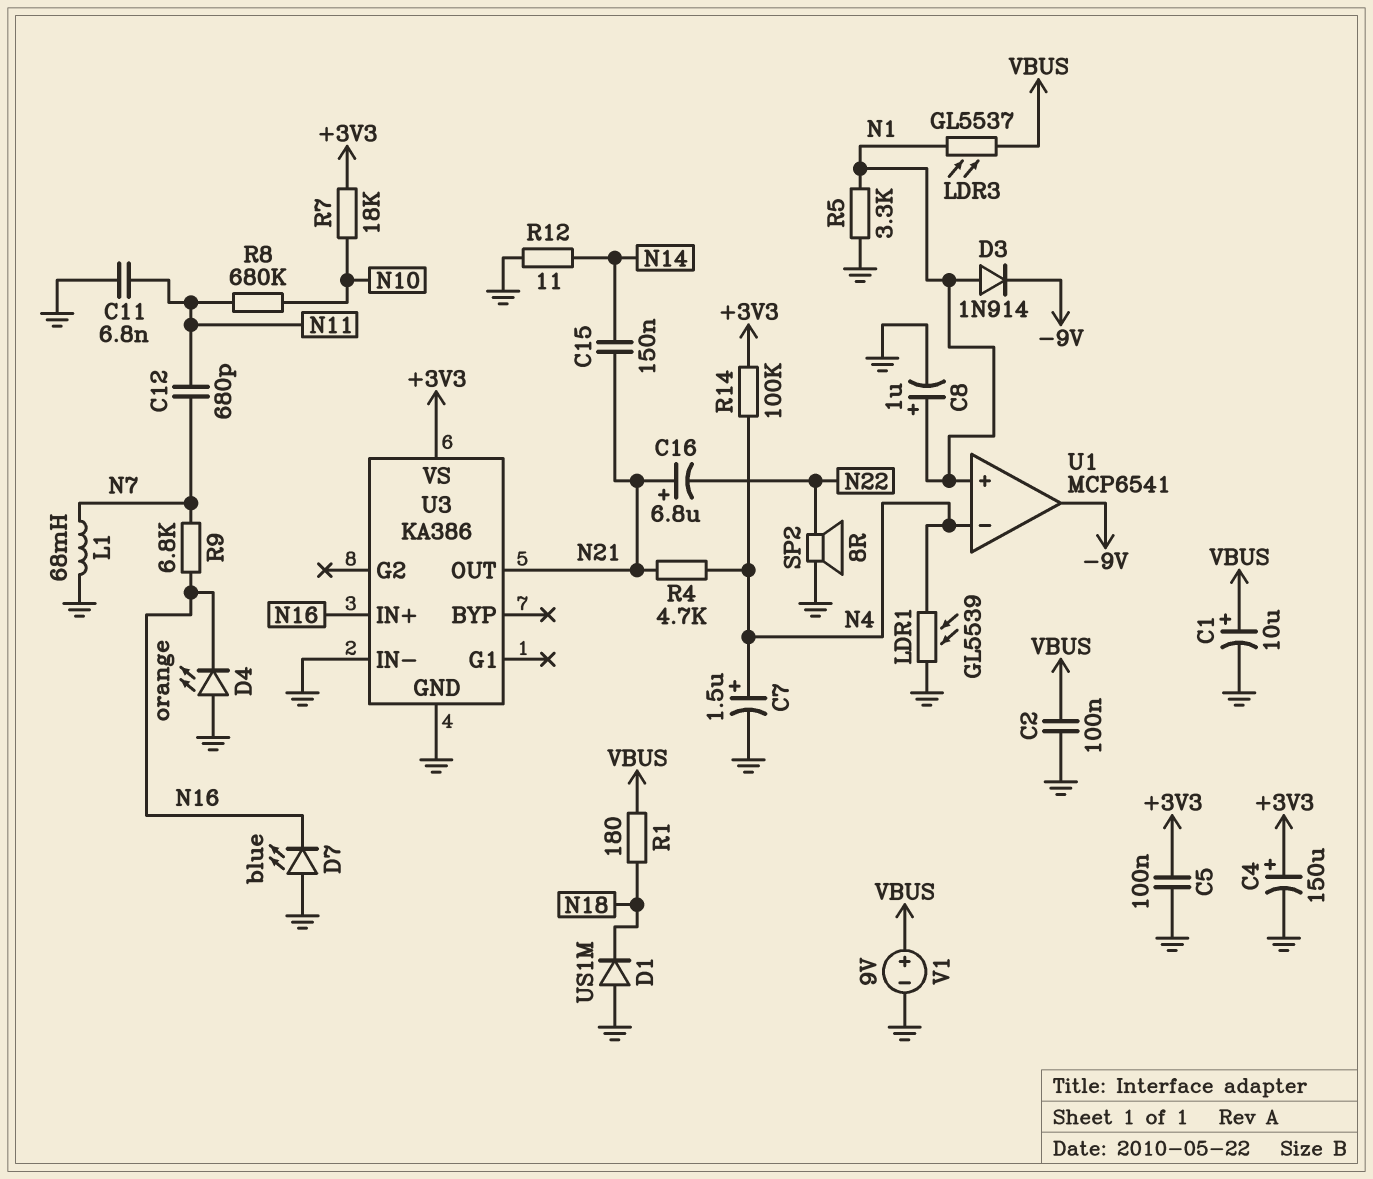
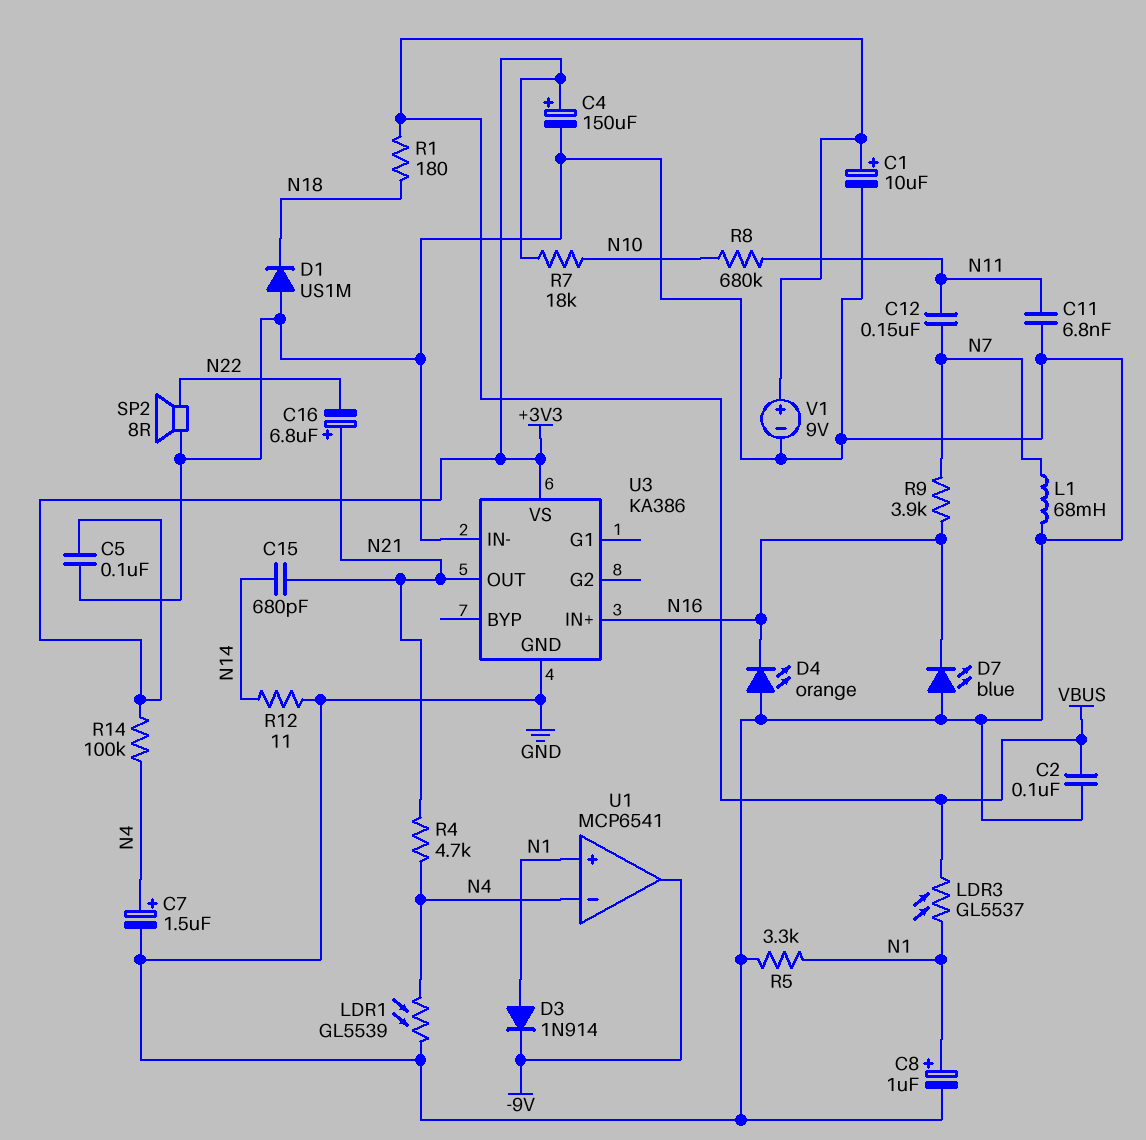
C12: 680pF (N7, N11) -> 150nF (N7, N11)
C15: 150nF (N14, N21) -> 680pF (N14, N21)
R9: 6.8k (N7, N16) -> 3.9k (N7, N16)

